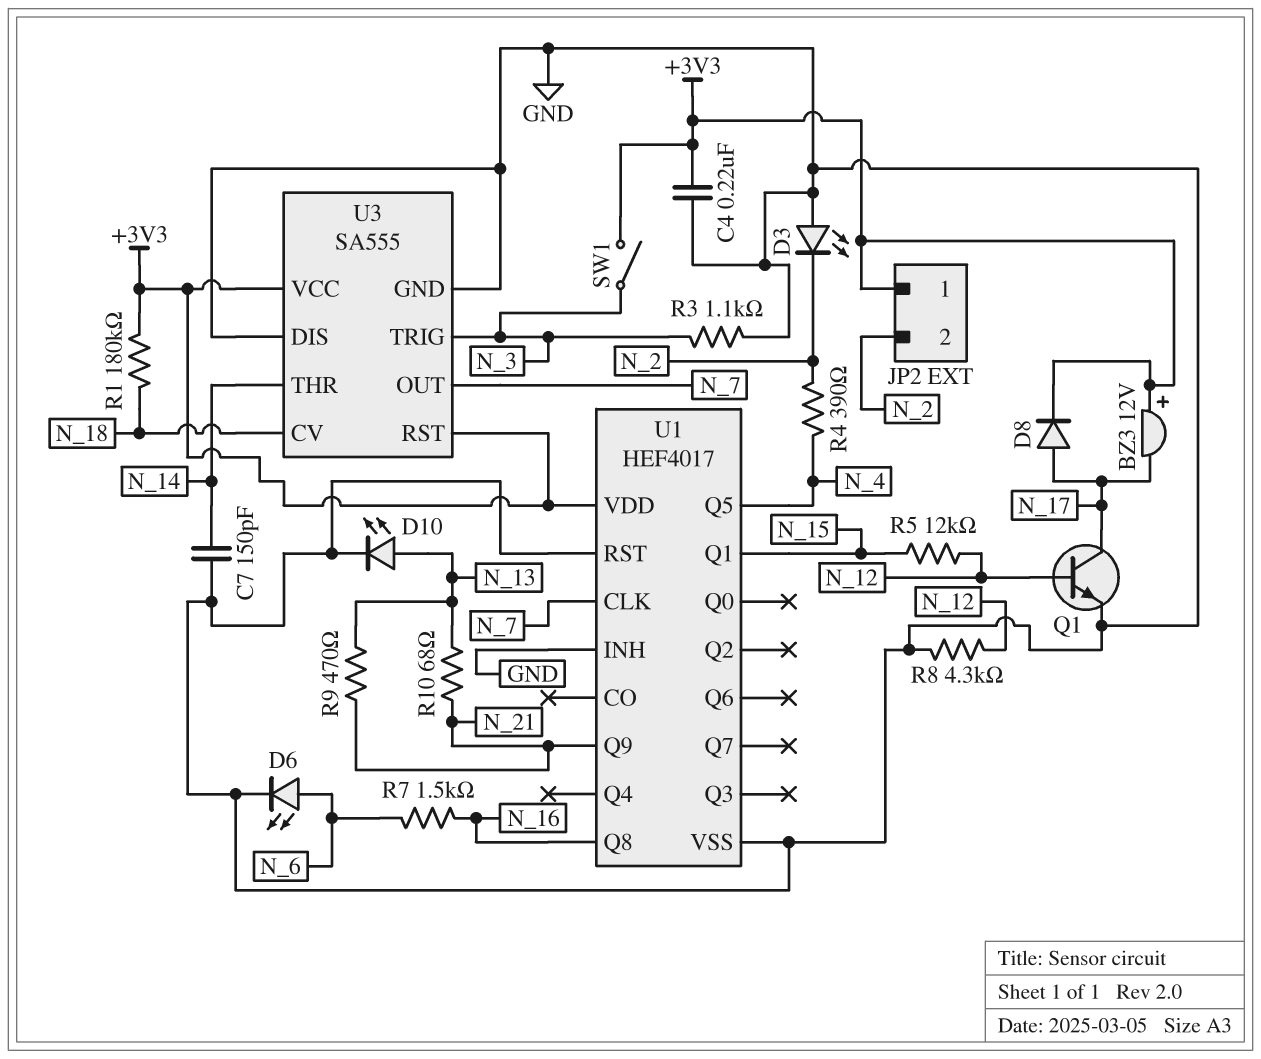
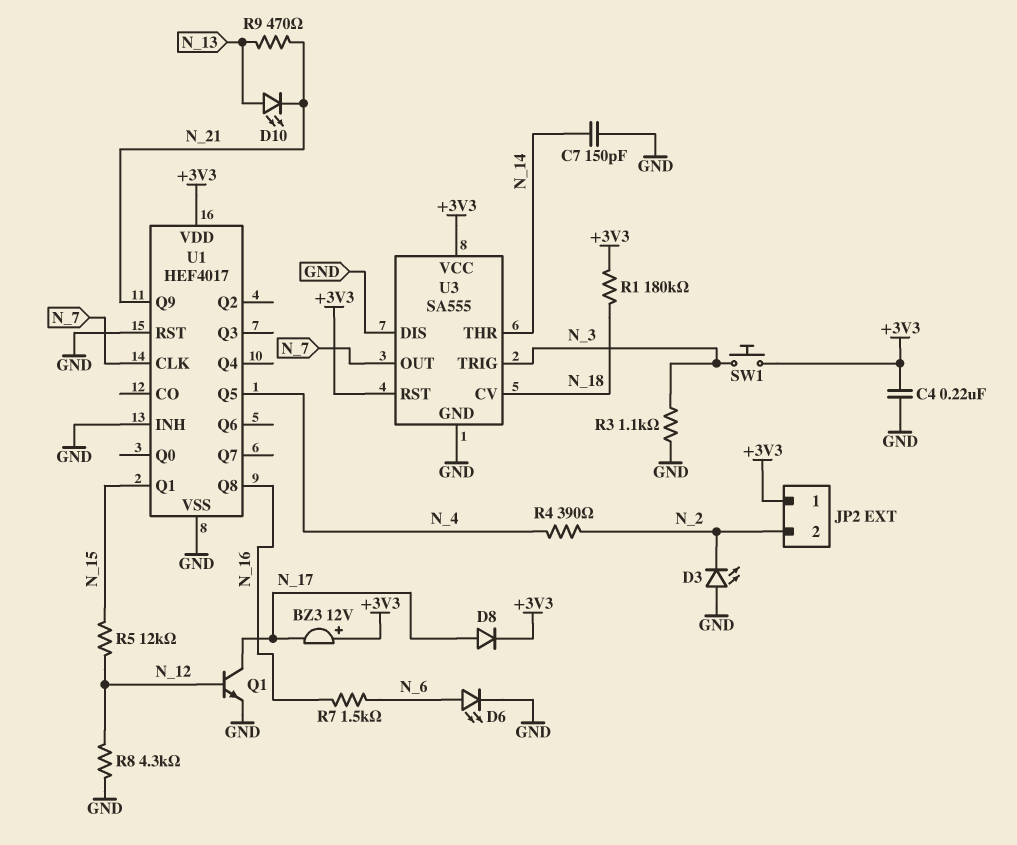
D10: LED (A N_13, K GND) -> LED (A N_13, K N_21)
R10: 68 (N_13, N_21) -> none
SW1: switch (+3V3, N_3) -> button (+3V3, N_3)

